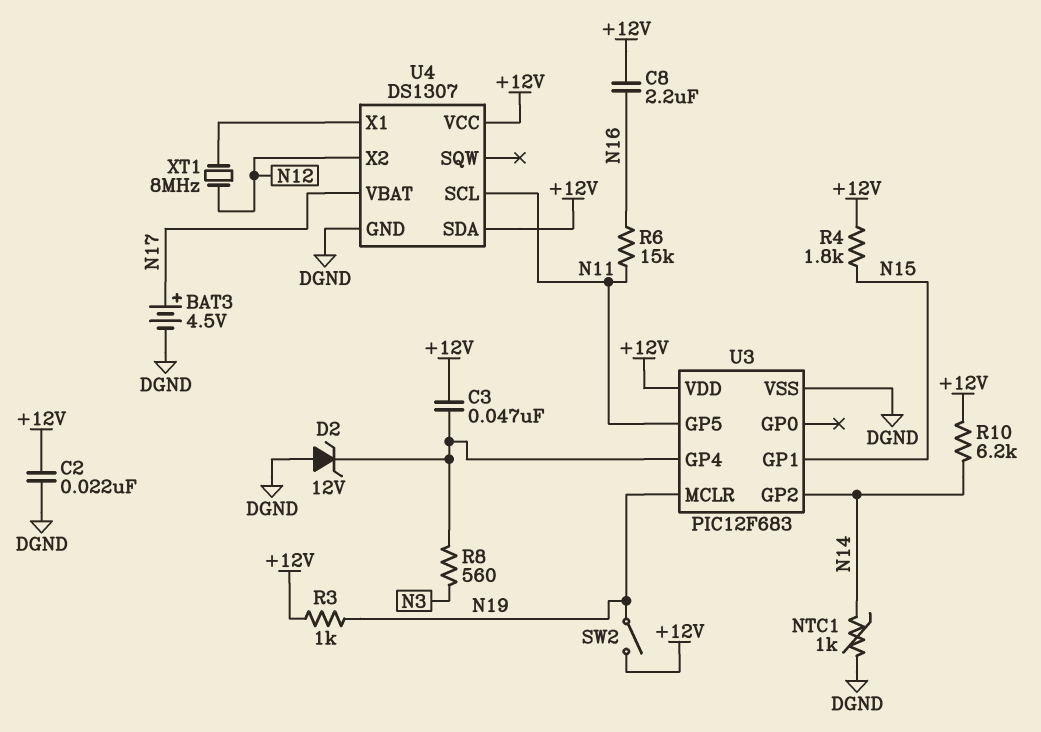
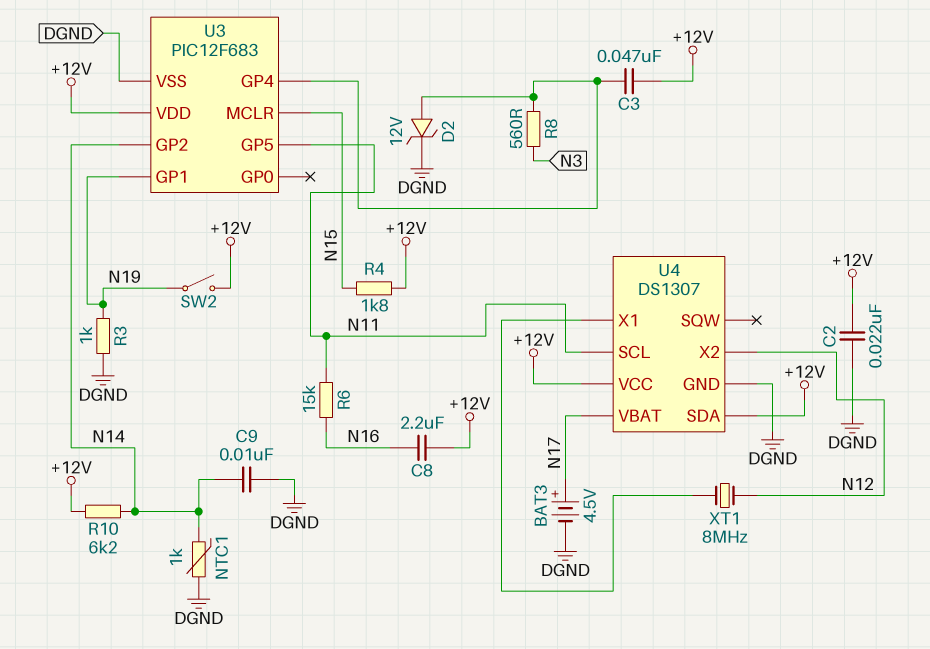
C9: none -> 10nF (DGND, N14)
D2: zener 12V (A DGND, K U3/GP4) -> zener 12V (A U3/GP4, K DGND)
R3: 1k (+12V, N19) -> 1k (DGND, N19)
U3 pin GP1: N15 -> N19
U3 pin MCLR: N19 -> N15

